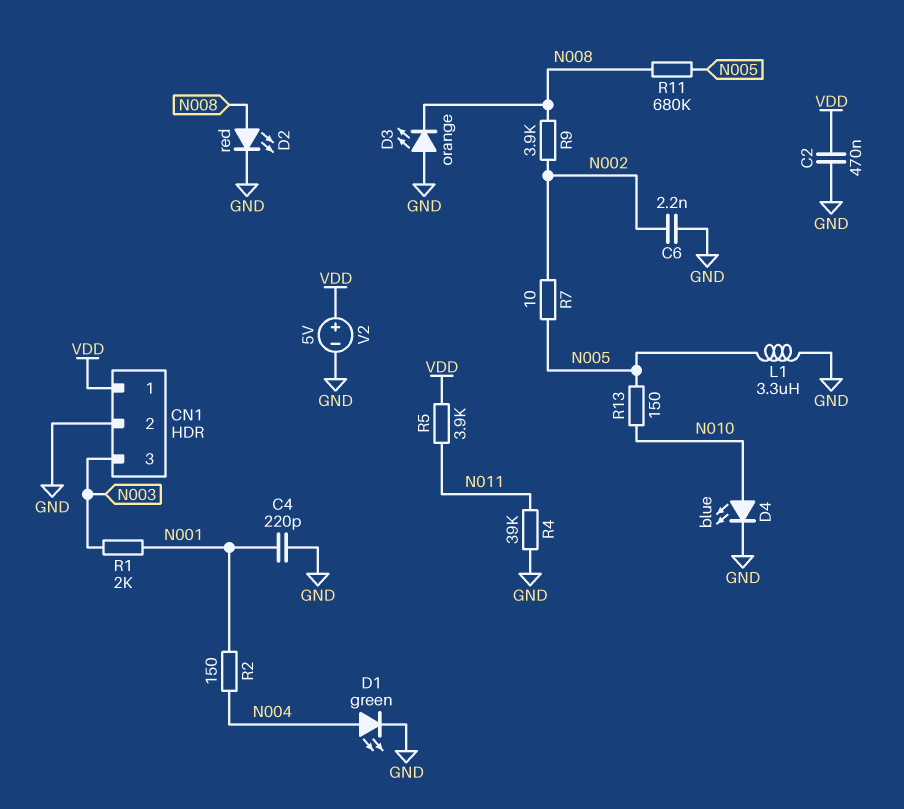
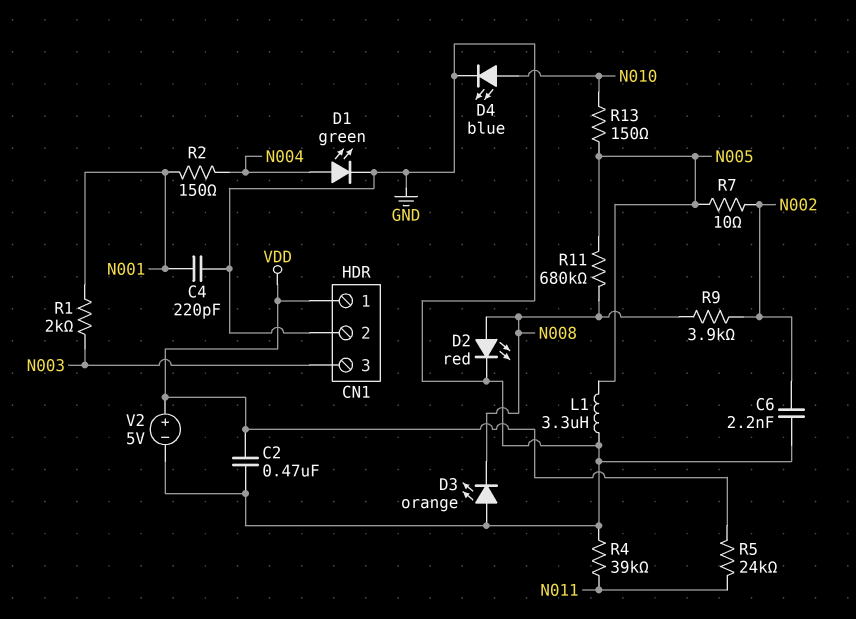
R5: 3.9k (N011, VDD) -> 24k (N011, VDD)

